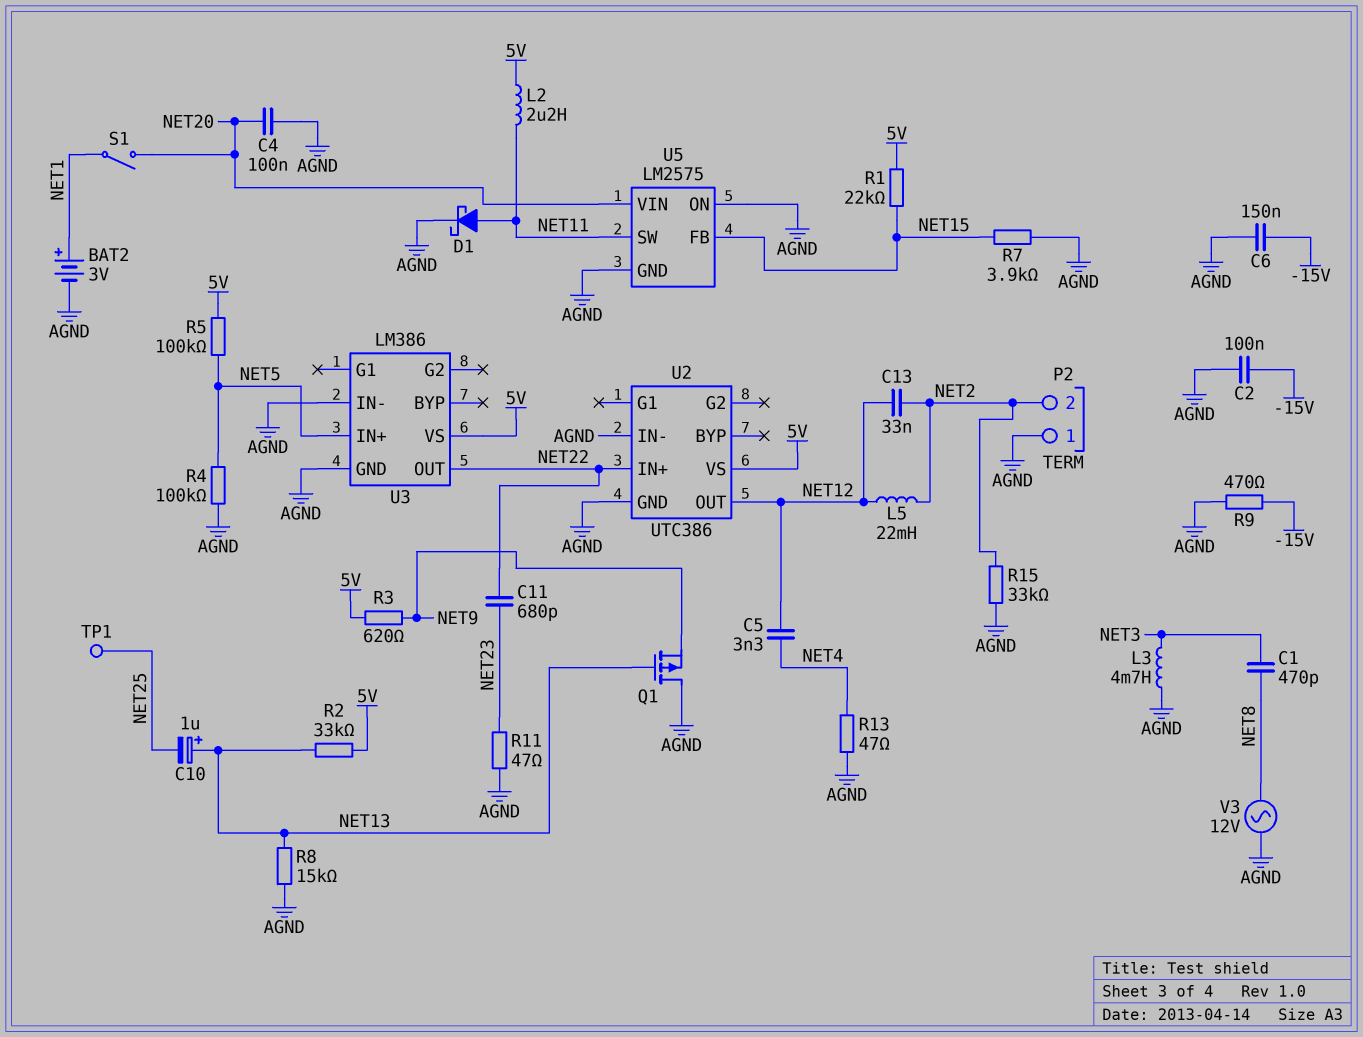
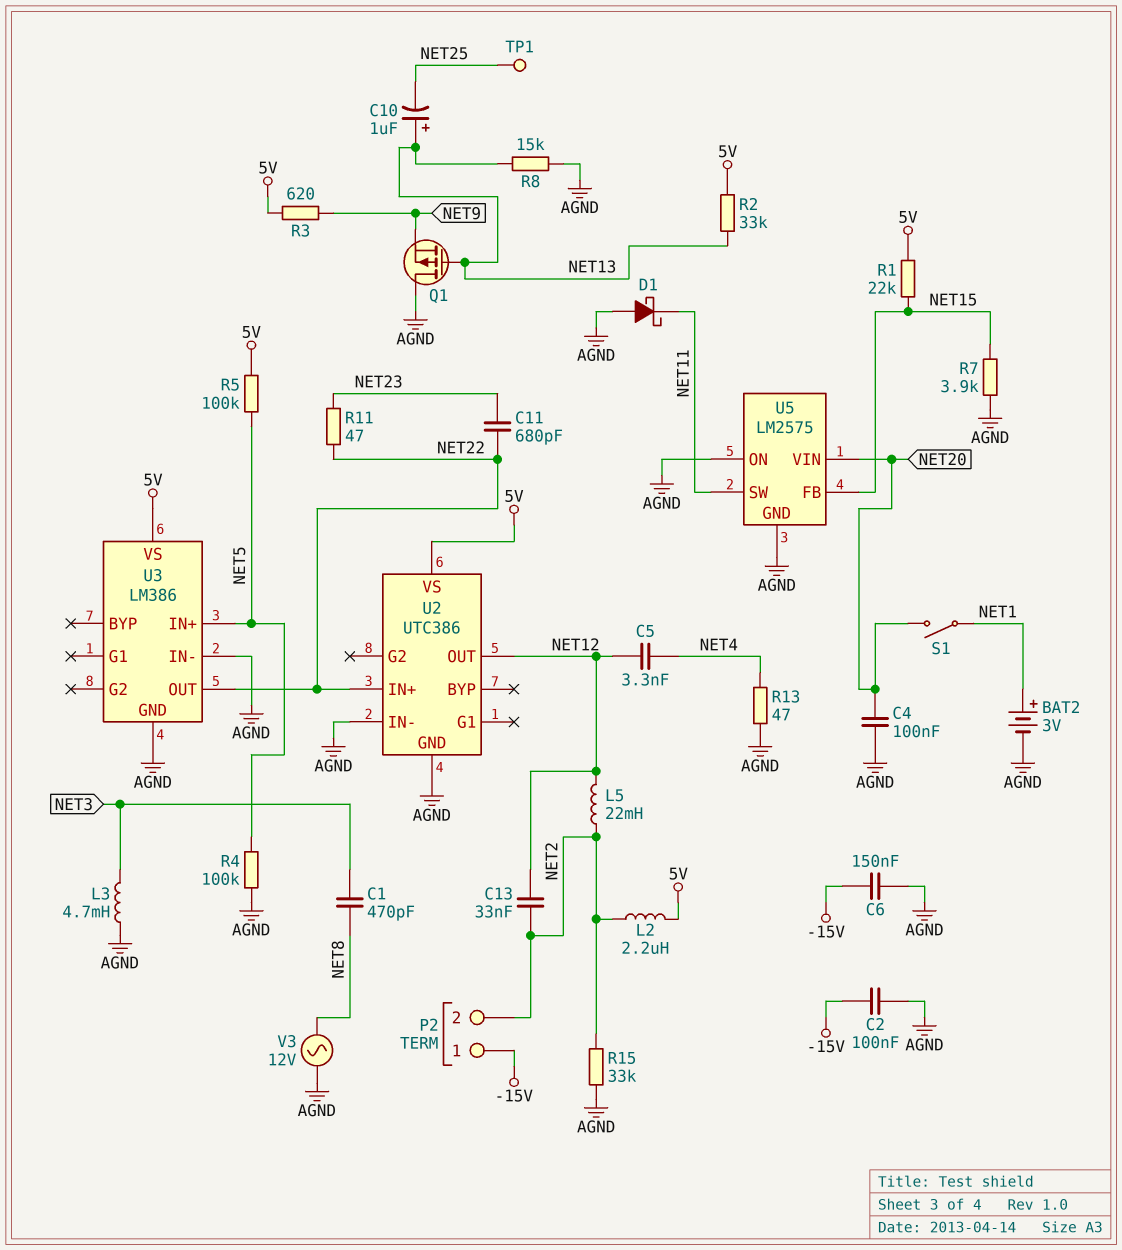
D1: schottky (A NET11, K AGND) -> schottky (A AGND, K NET11)
L2: 2.2uH (5V, NET11) -> 2.2uH (5V, NET2)
P2 pin 1: AGND -> -15V
R9: 470 (-15V, AGND) -> none
R11: 47 (AGND, NET23) -> 47 (NET22, NET23)

